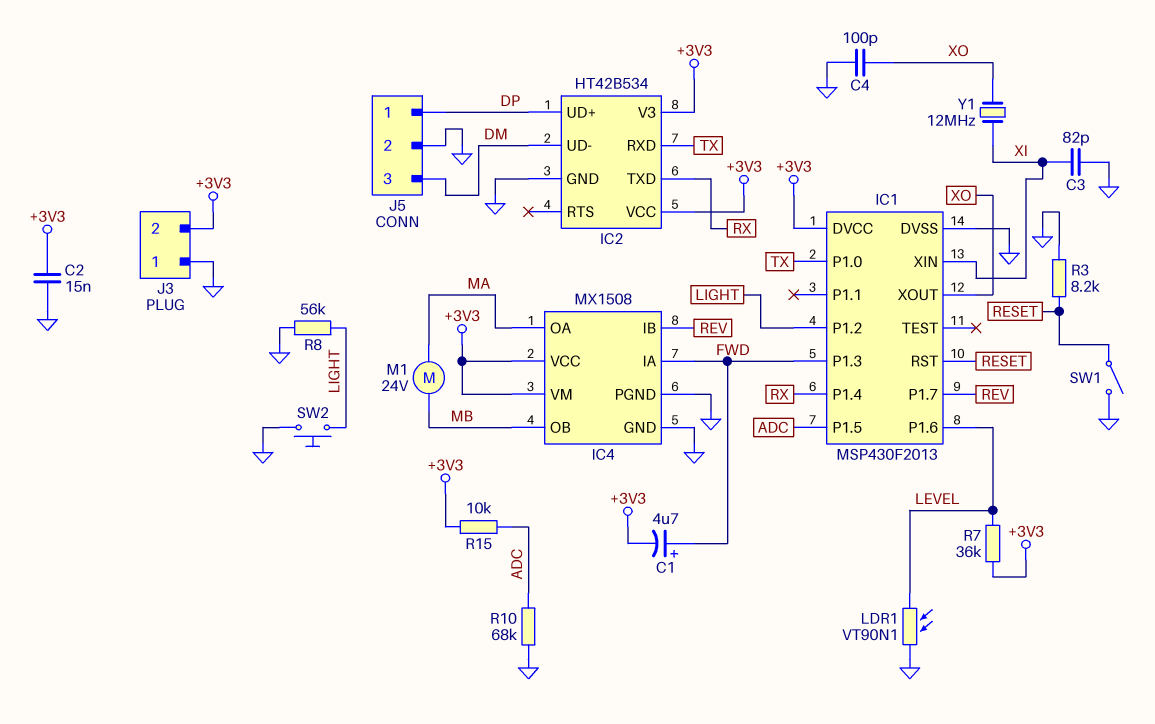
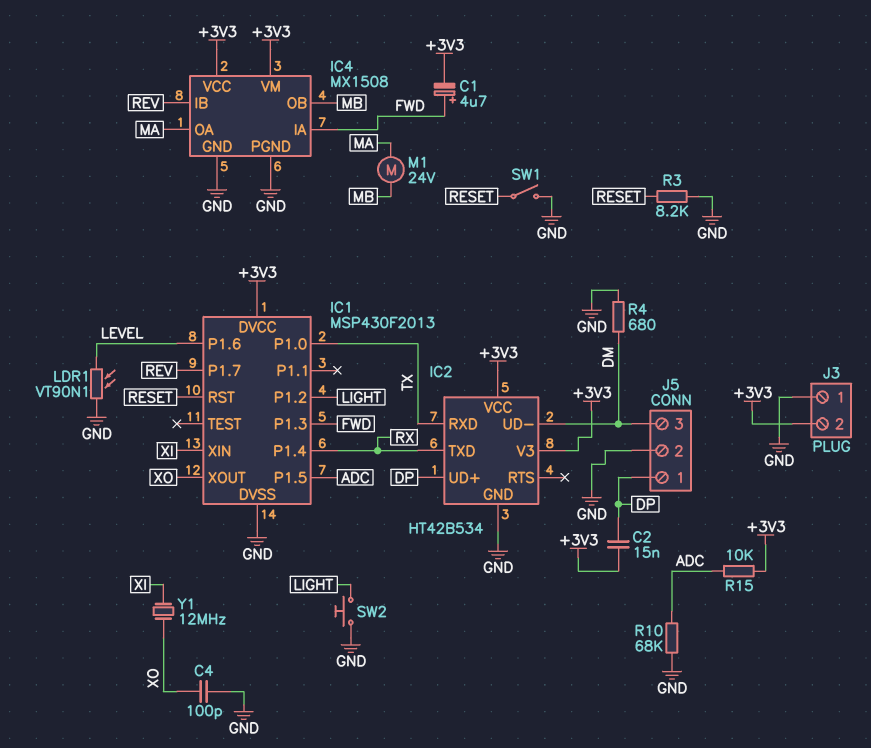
C2: 15nF (+3V3, GND) -> 15nF (+3V3, DP)
C3: 82pF (GND, XI) -> none
R4: none -> 680 (DM, GND)
R7: 36k (+3V3, LEVEL) -> none
R8: 56k (GND, LIGHT) -> none

